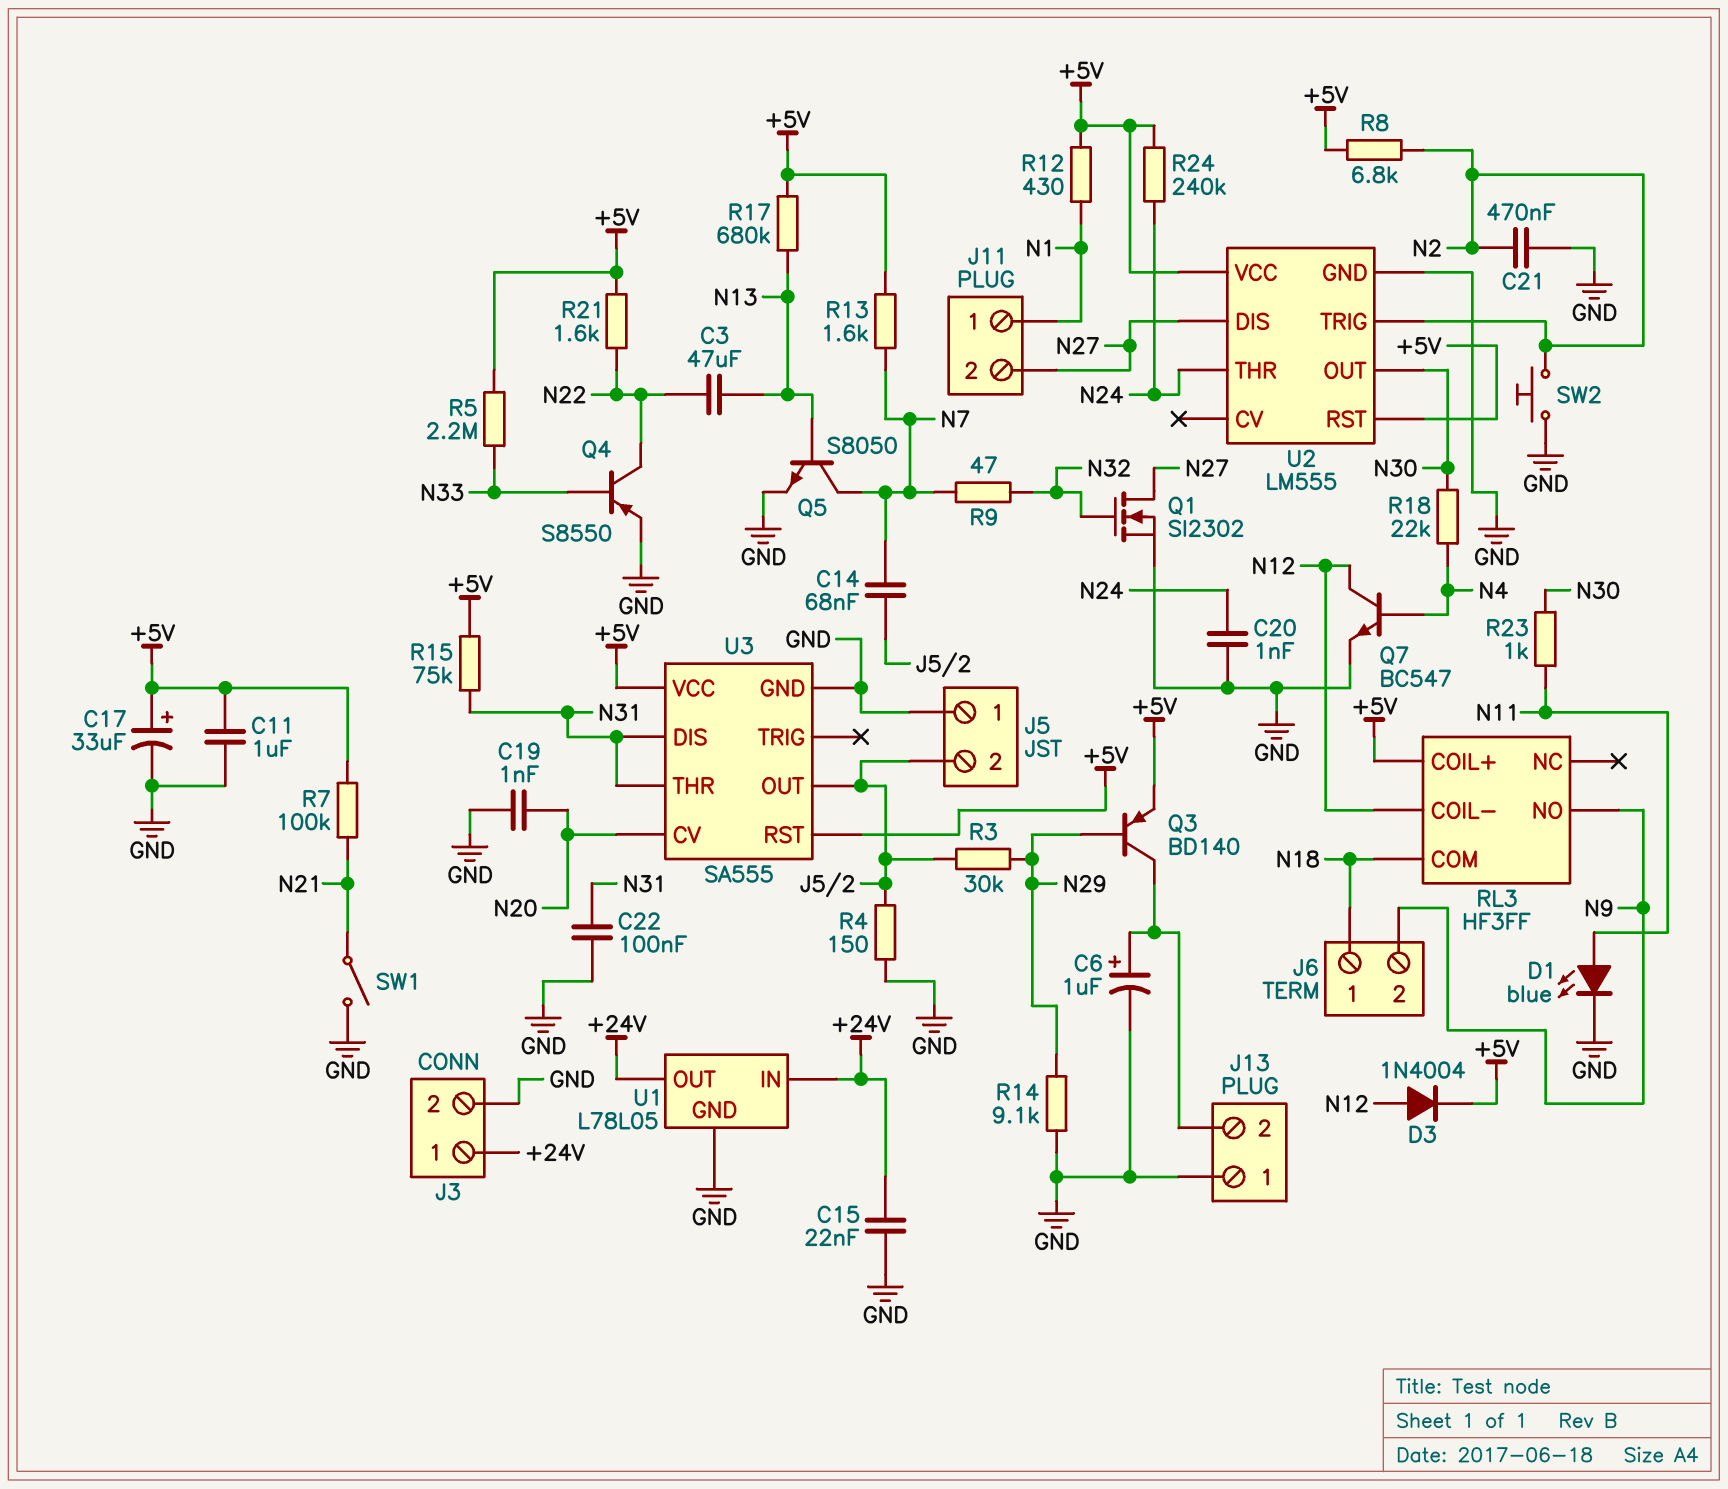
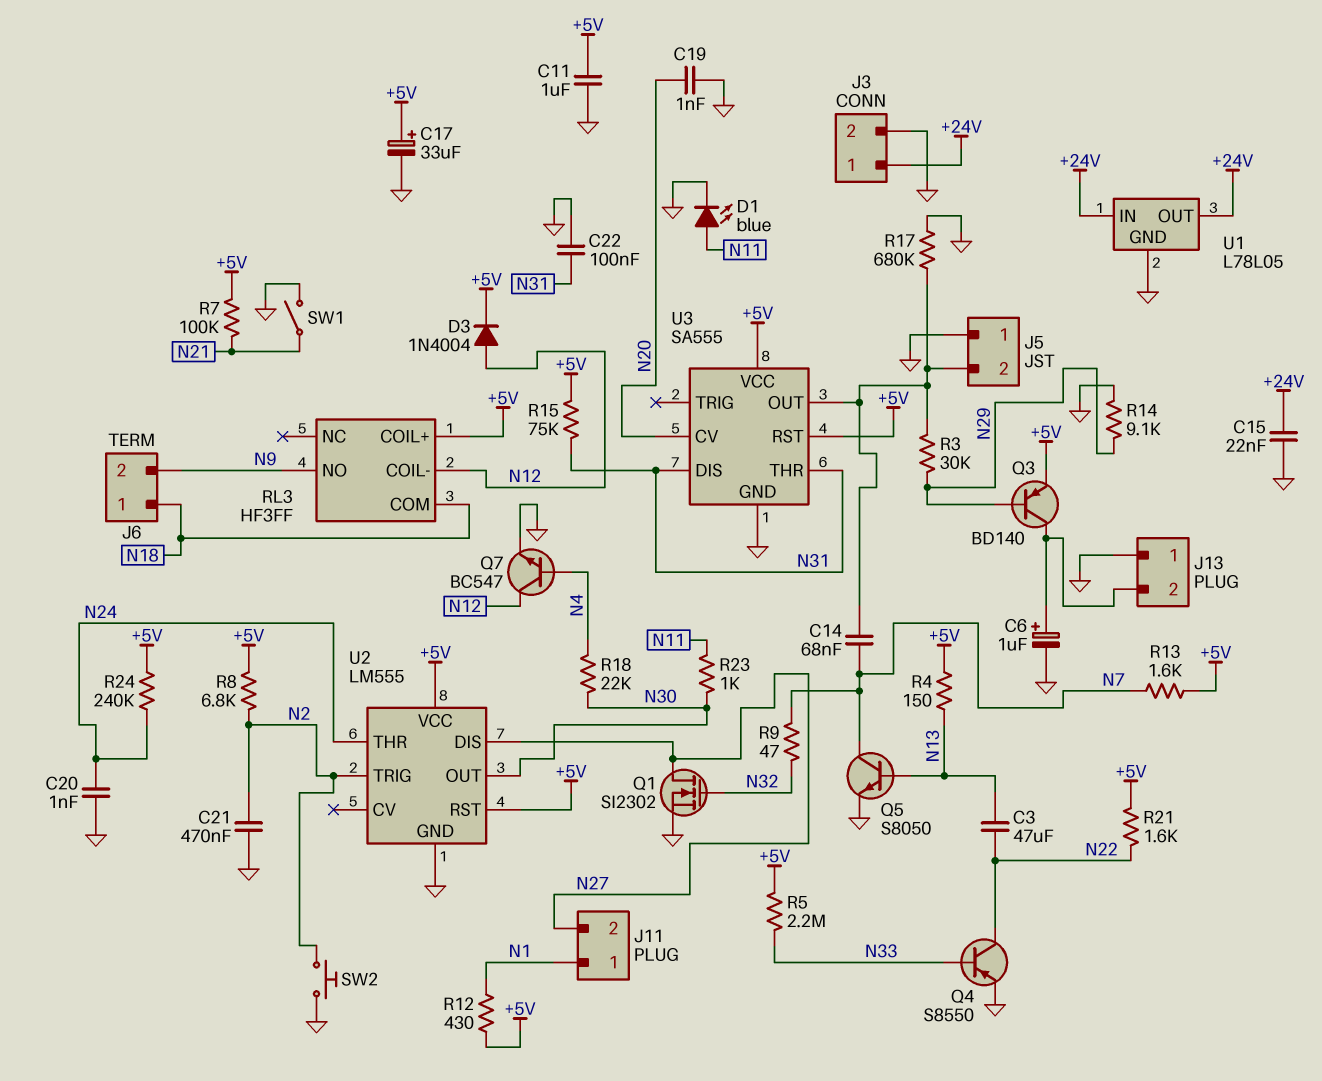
R4: 150 (GND, J5/2) -> 150 (+5V, N13)
R17: 680k (+5V, N13) -> 680k (GND, J5/2)

